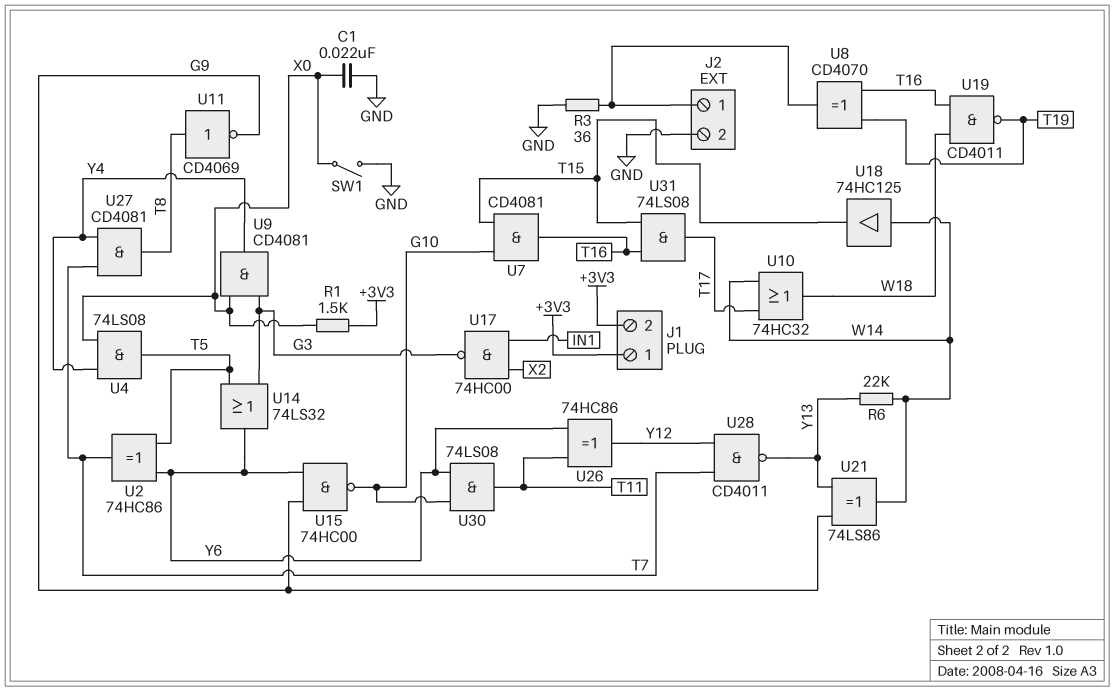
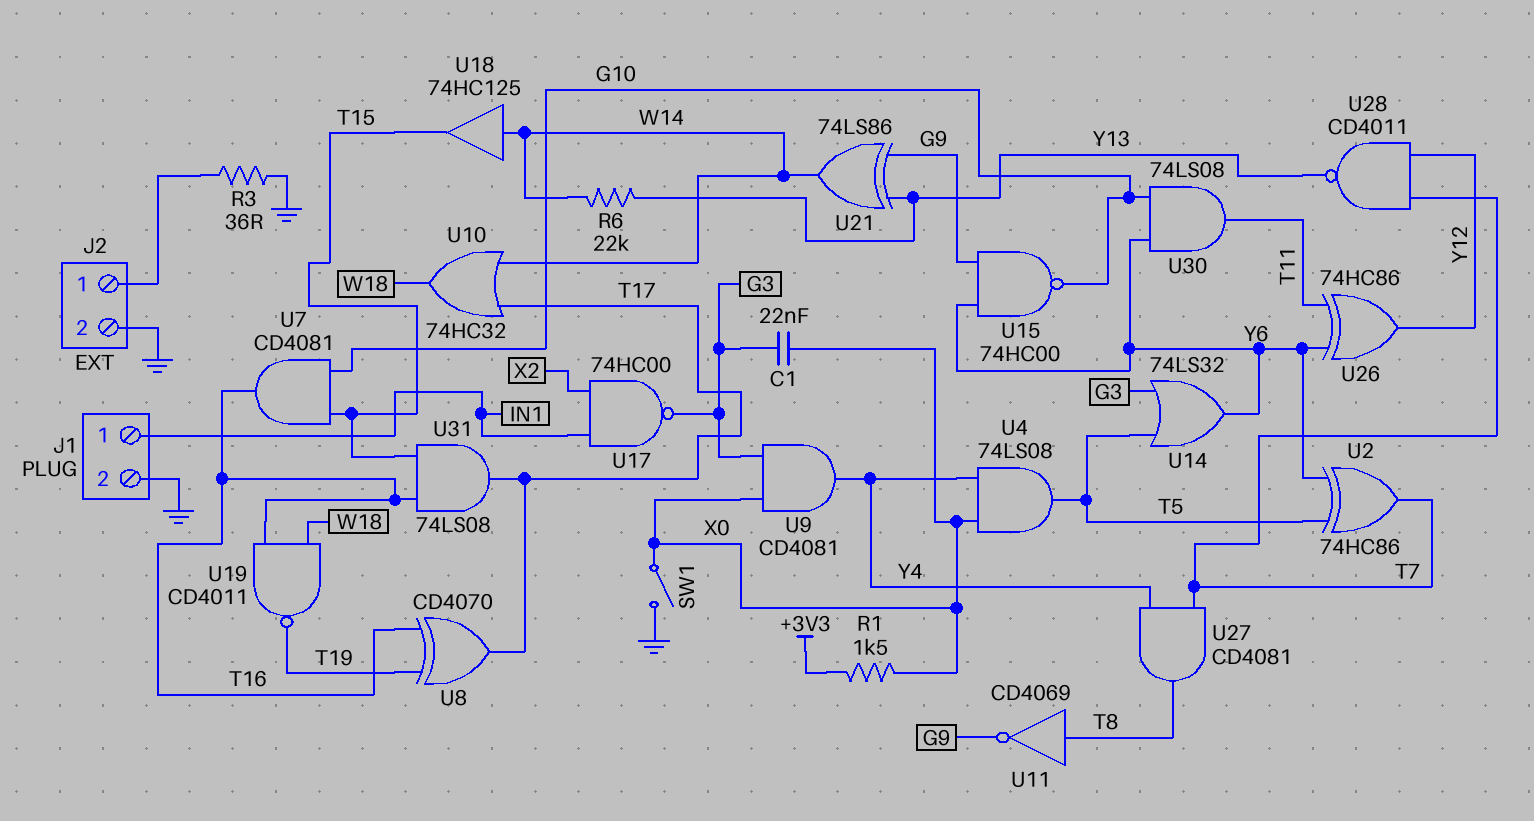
C1: 22nF (GND, X0) -> 22nF (G3, X0)
J1 pin 1: +3V3 -> IN1
J1 pin 2: +3V3 -> GND
U8: XOR CD4070 (in T16, in T19, out J2/1) -> XOR CD4070 (in T16, in T19, out T17)

